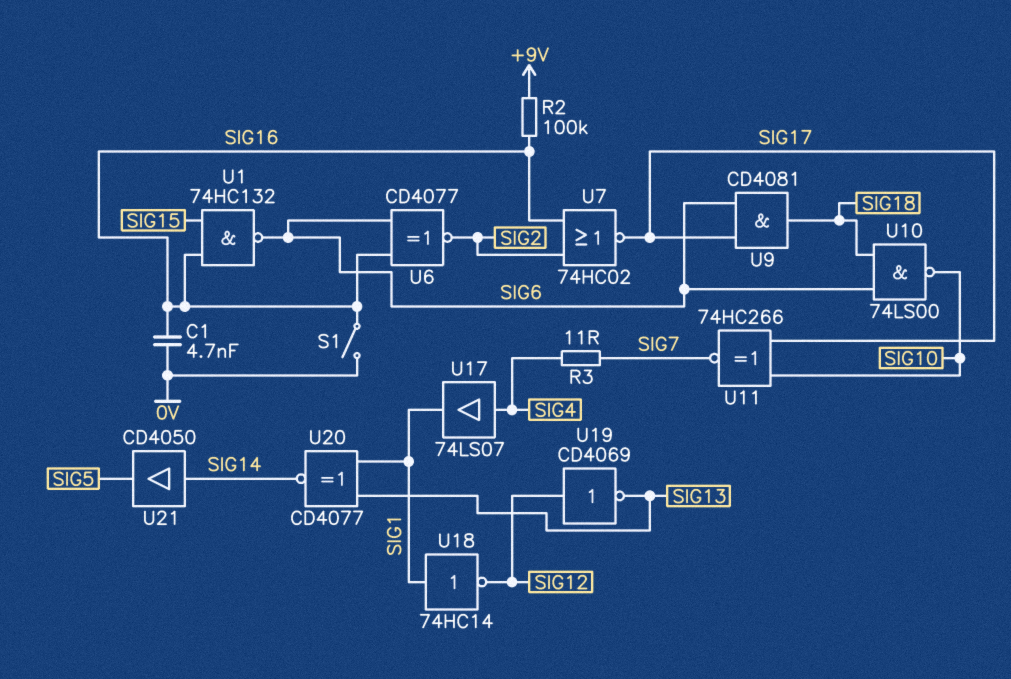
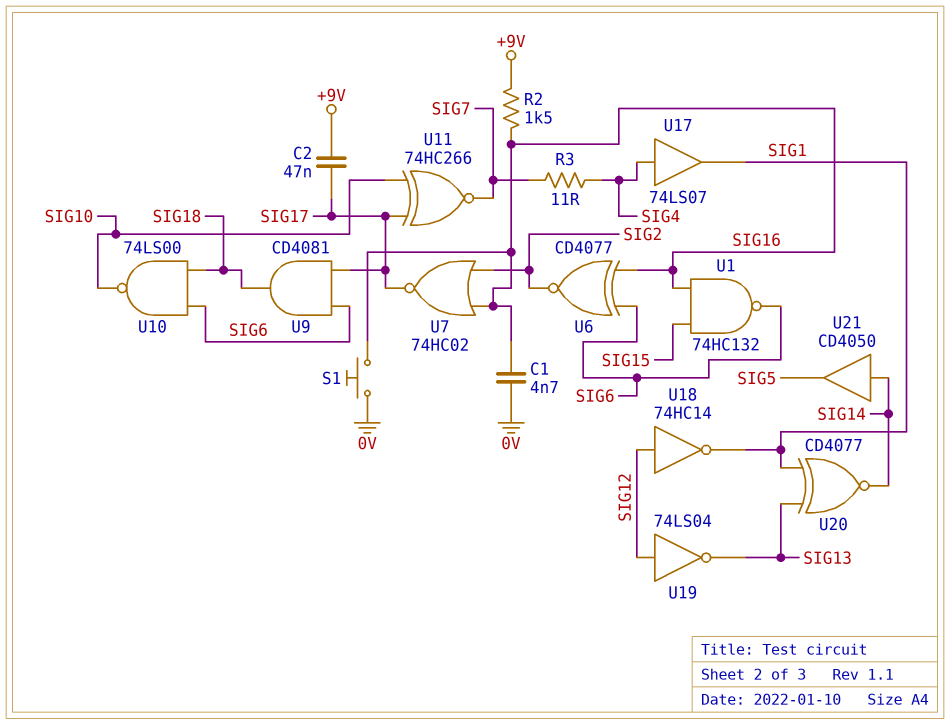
C2: none -> 47nF (+9V, SIG17)
R2: 100k (+9V, SIG16) -> 1.5k (+9V, SIG16)
S1: switch (0V, SIG16) -> button (0V, SIG16)
U18: NOT 74HC14 (in SIG1, out SIG12) -> NOT 74HC14 (in SIG12, out SIG1)
U19: NOT CD4069 (in SIG12, out SIG13) -> NOT 74LS04 (in SIG12, out SIG13)

